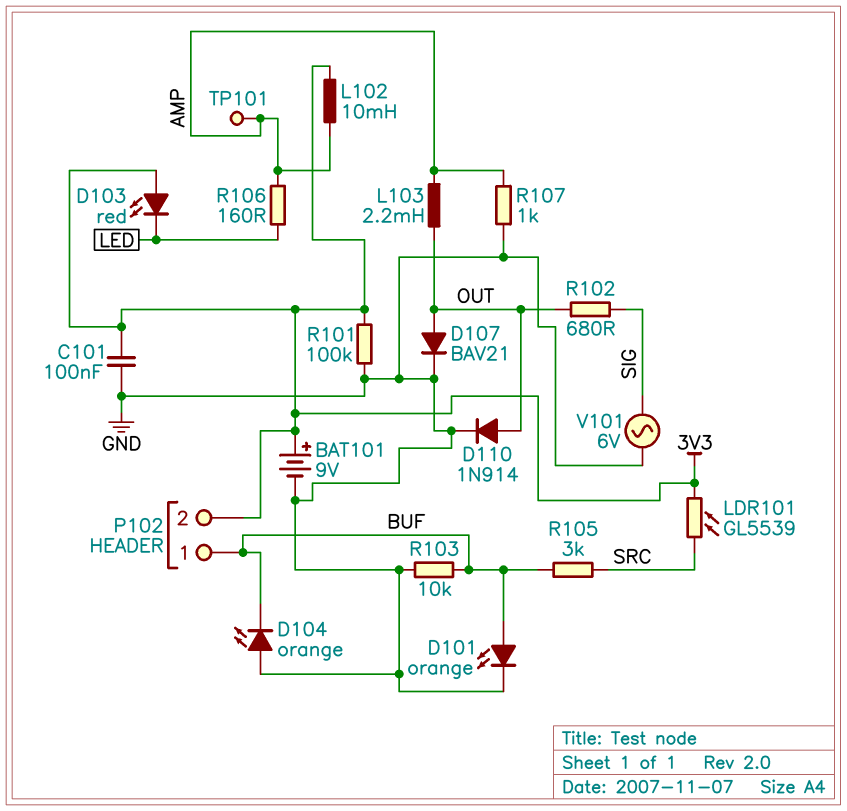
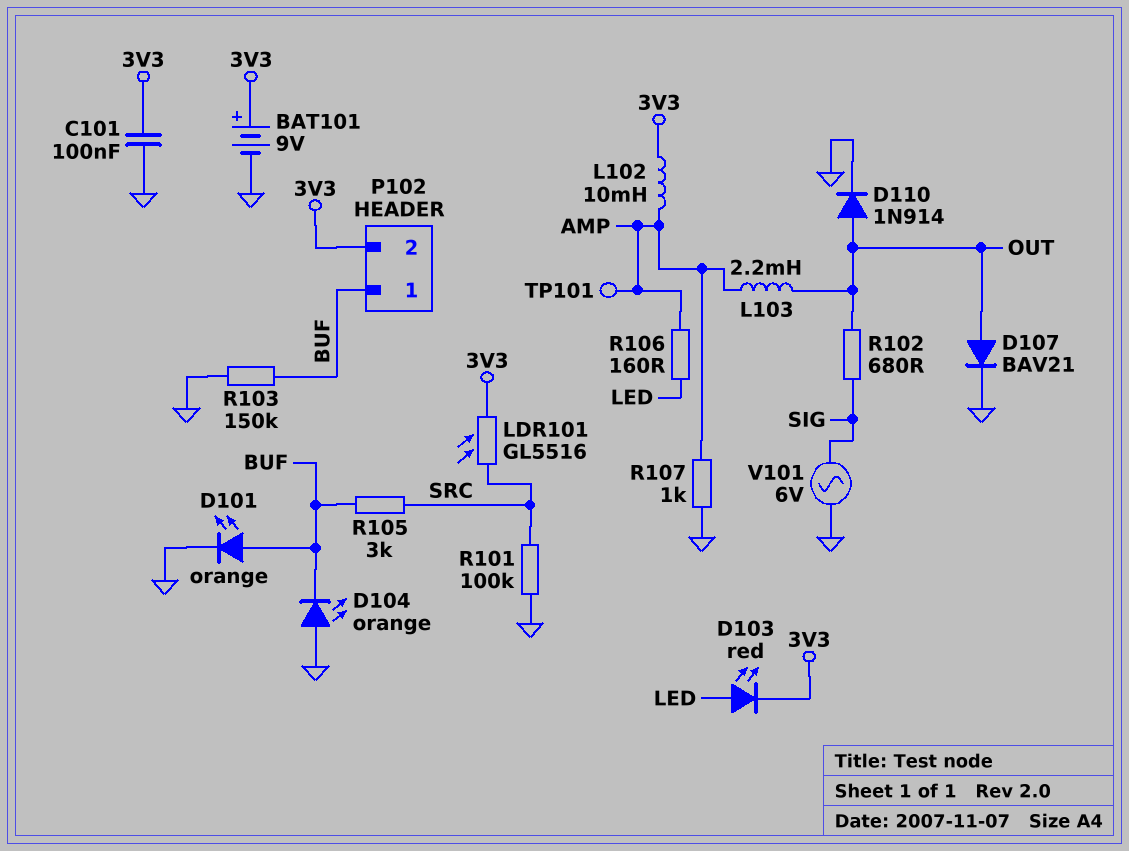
D103: LED red (A 3V3, K LED) -> LED red (A LED, K 3V3)
LDR101: GL5539 (3V3, SRC) -> GL5516 (3V3, SRC)
R101: 100k (3V3, GND) -> 100k (GND, SRC)
R103: 10k (BUF, GND) -> 150k (BUF, GND)

